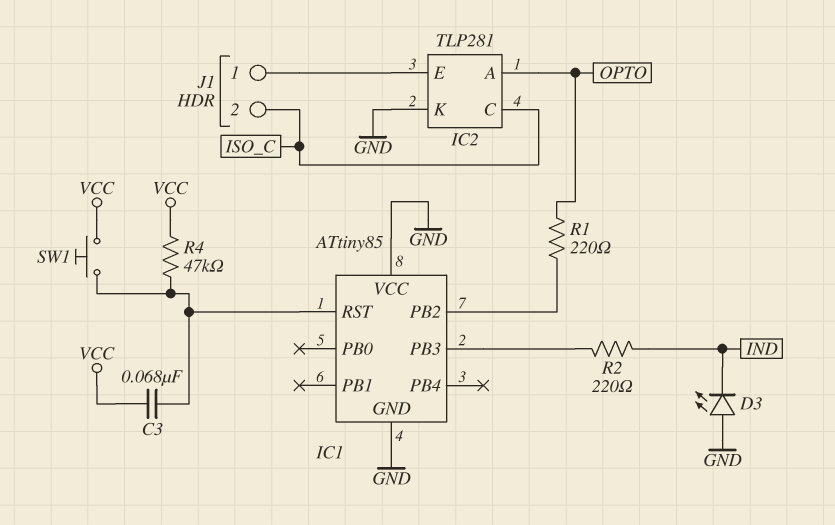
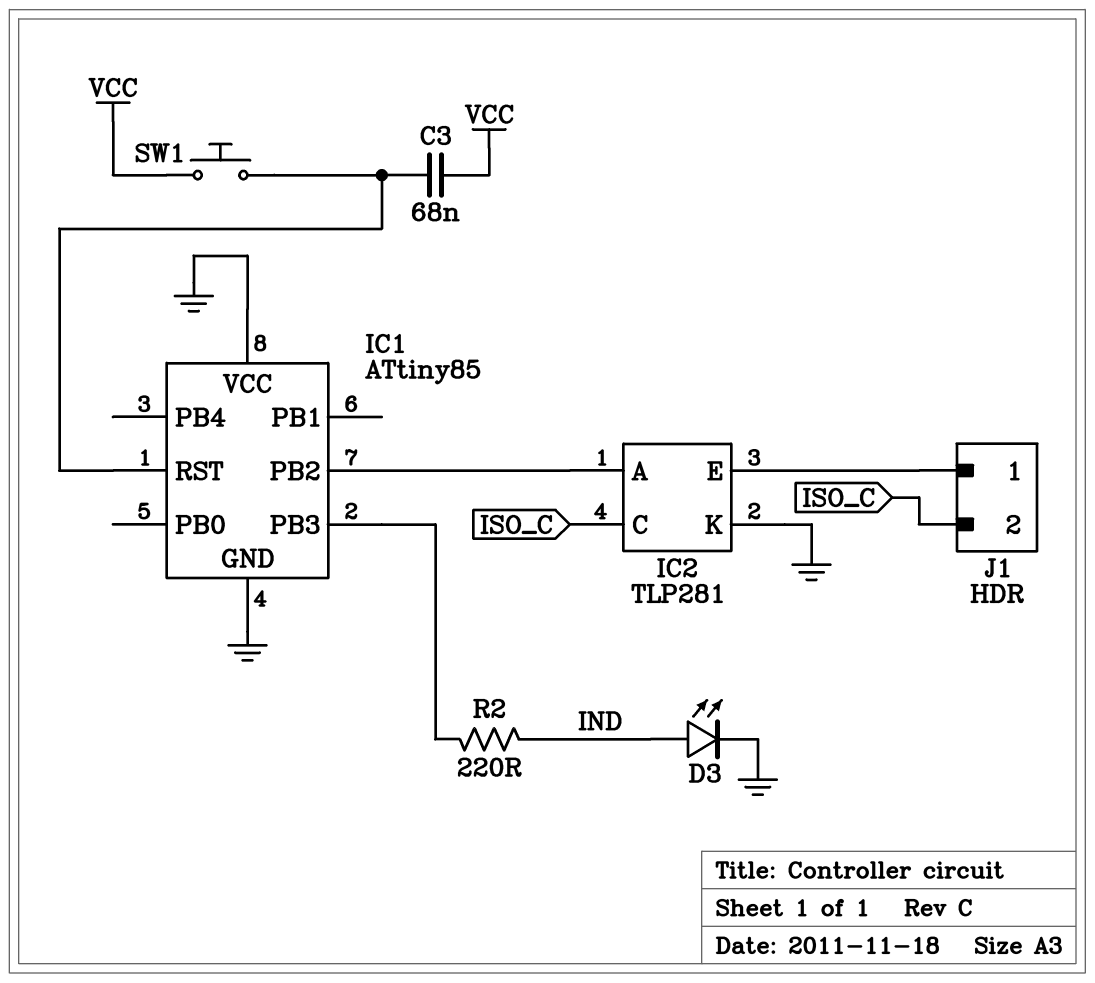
D3: LED (A GND, K IND) -> LED (A IND, K GND)
IC2 pin A: OPTO -> IC1/PB2
R1: 220 (IC1/PB2, OPTO) -> none
R4: 47k (IC1/RST, VCC) -> none

